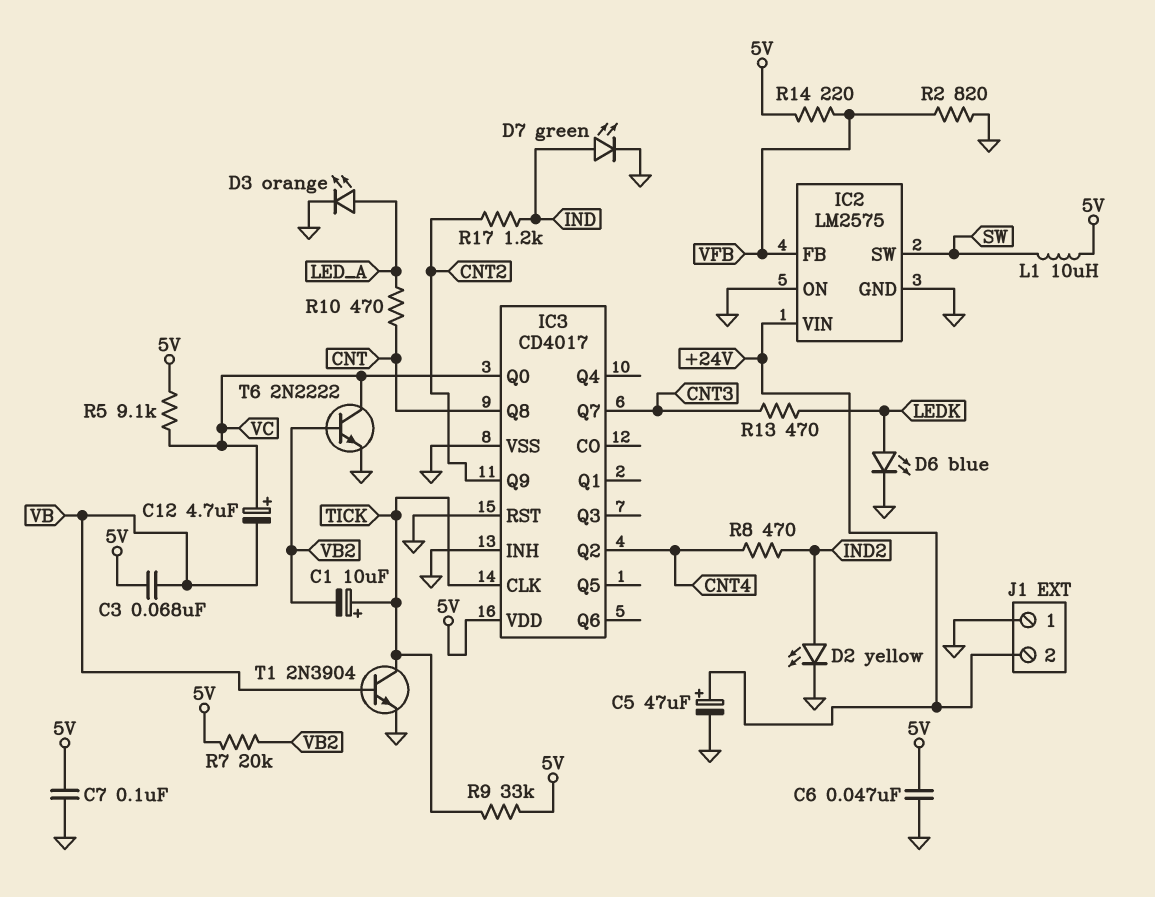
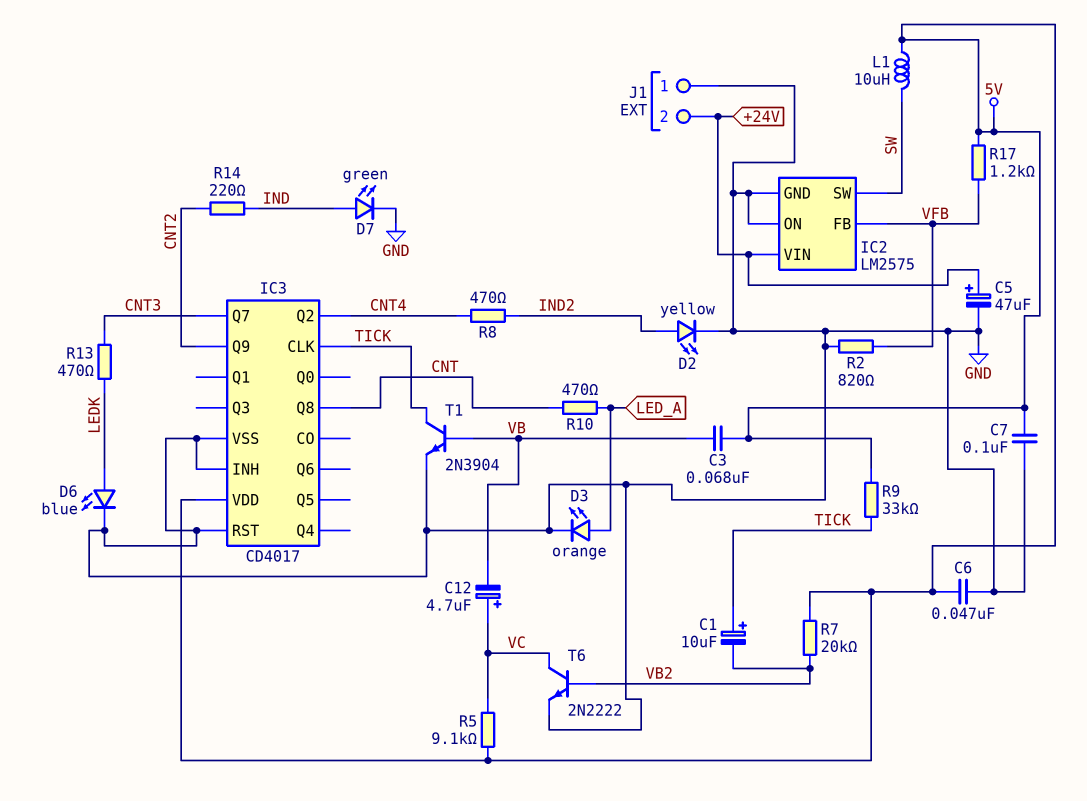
IC3 pin Q0: VC -> none
R14: 220 (5V, VFB) -> 220 (CNT2, IND)
R17: 1.2k (CNT2, IND) -> 1.2k (5V, VFB)

